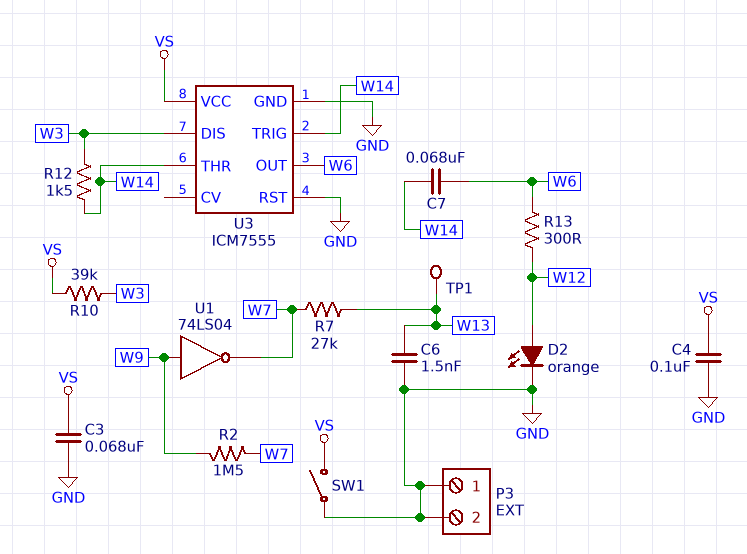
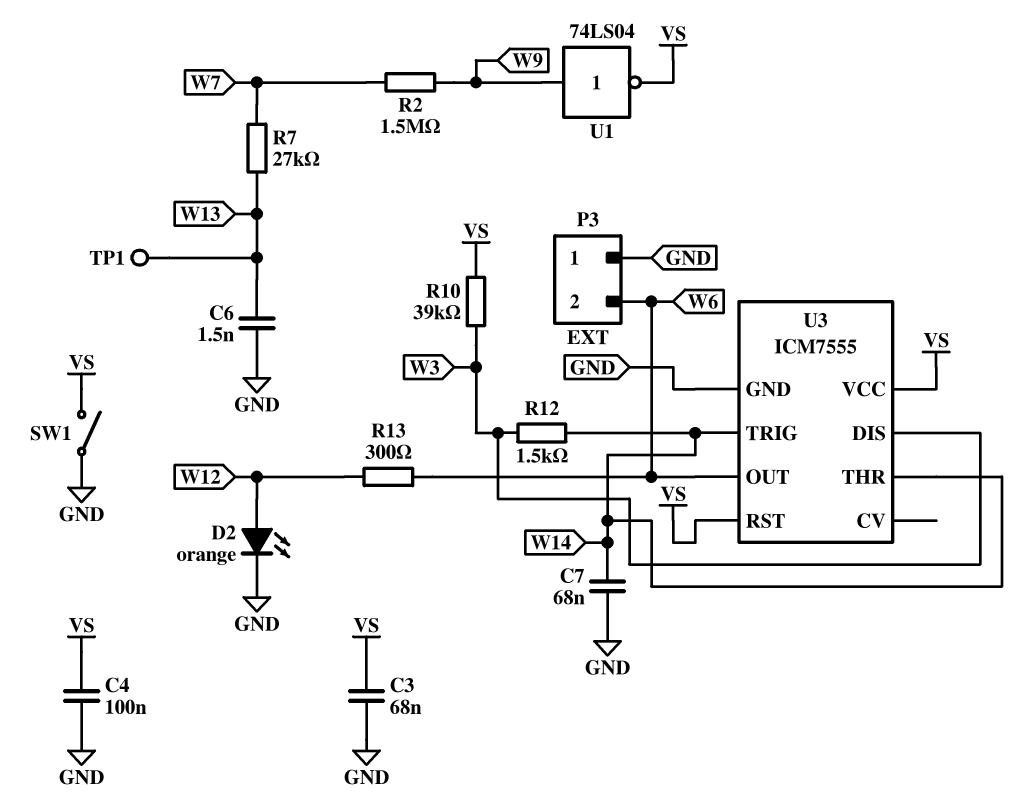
C7: 68nF (W6, W14) -> 68nF (GND, W14)
P3 pin 2: GND -> W6
U1: NOT 74LS04 (in W9, out W7) -> NOT 74LS04 (in W9, out VS)
U3 pin RST: GND -> VS

